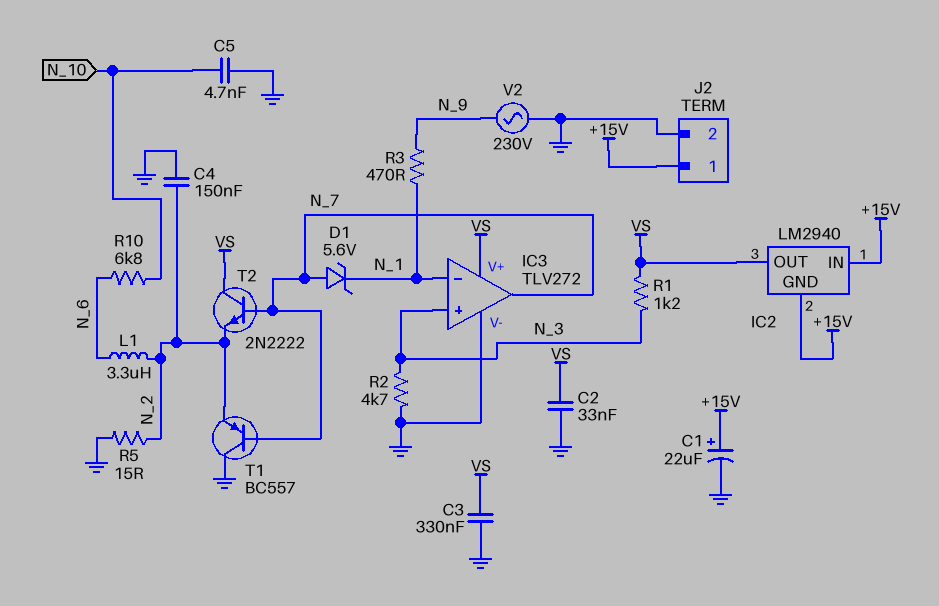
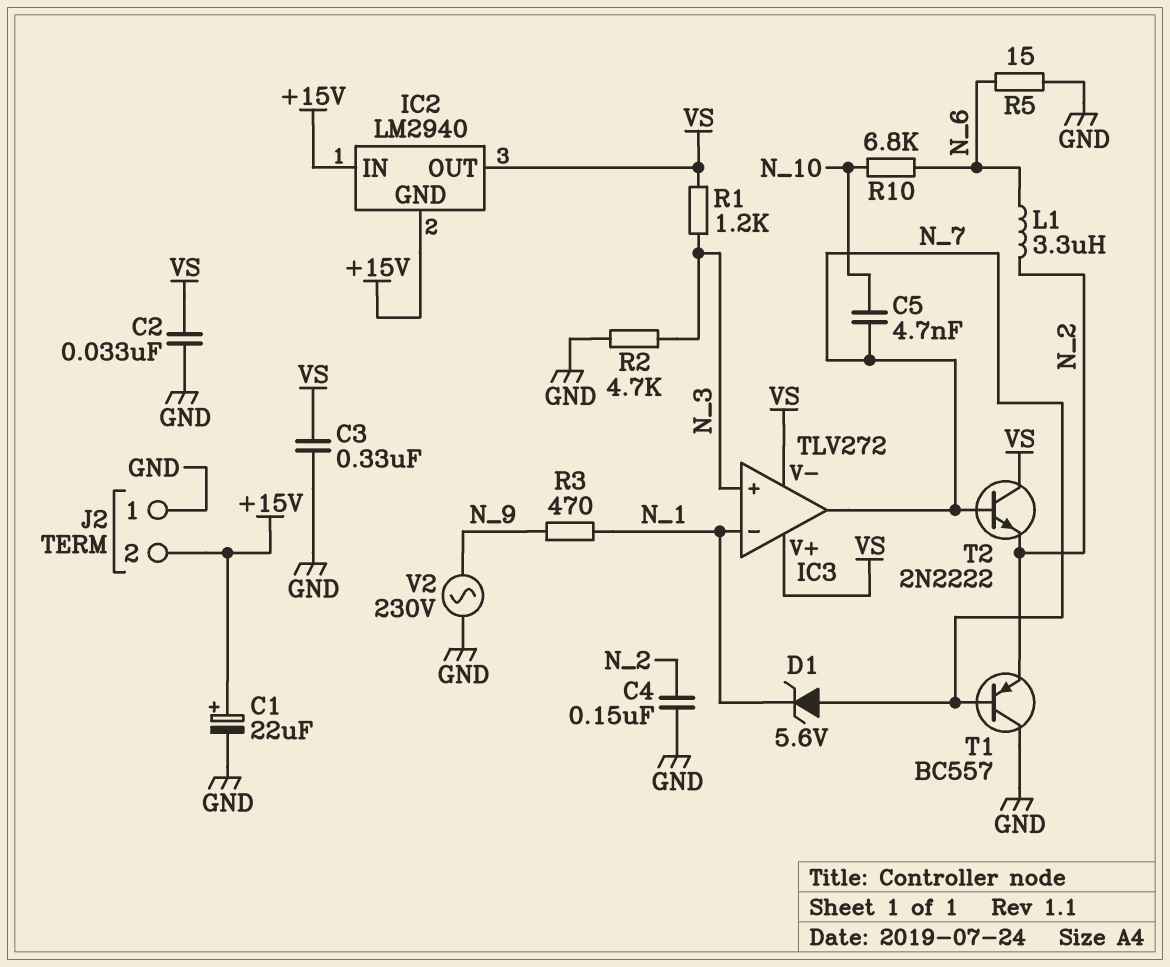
C5: 4.7nF (GND, N_10) -> 4.7nF (N_7, N_10)
IC3 pin V-: GND -> VS
J2 pin 1: +15V -> GND
J2 pin 2: GND -> +15V
R5: 15 (GND, N_2) -> 15 (GND, N_6)

